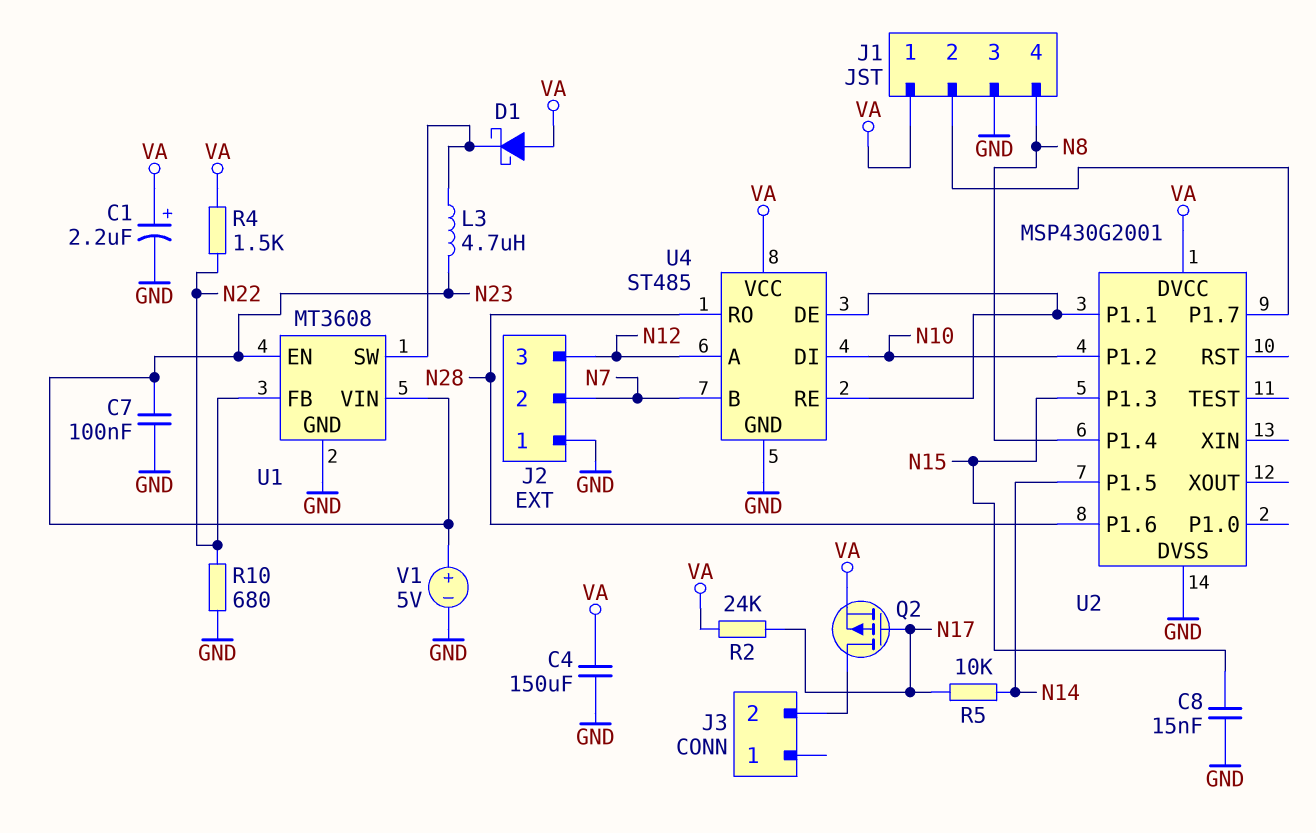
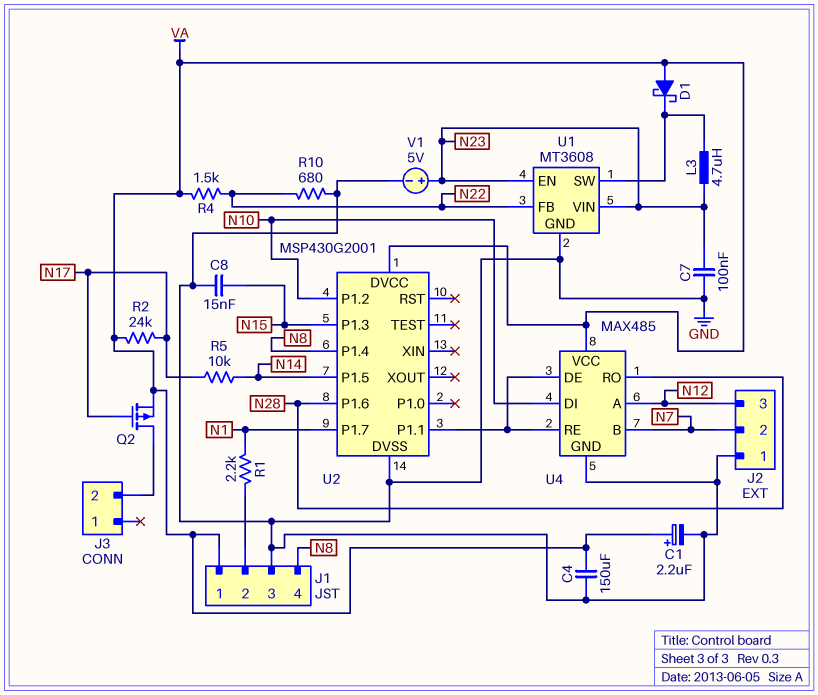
R1: none -> 2.2k (J1/2, N1)
U2 pin P1.7: J1/2 -> N1
U4: ST485 -> MAX485

